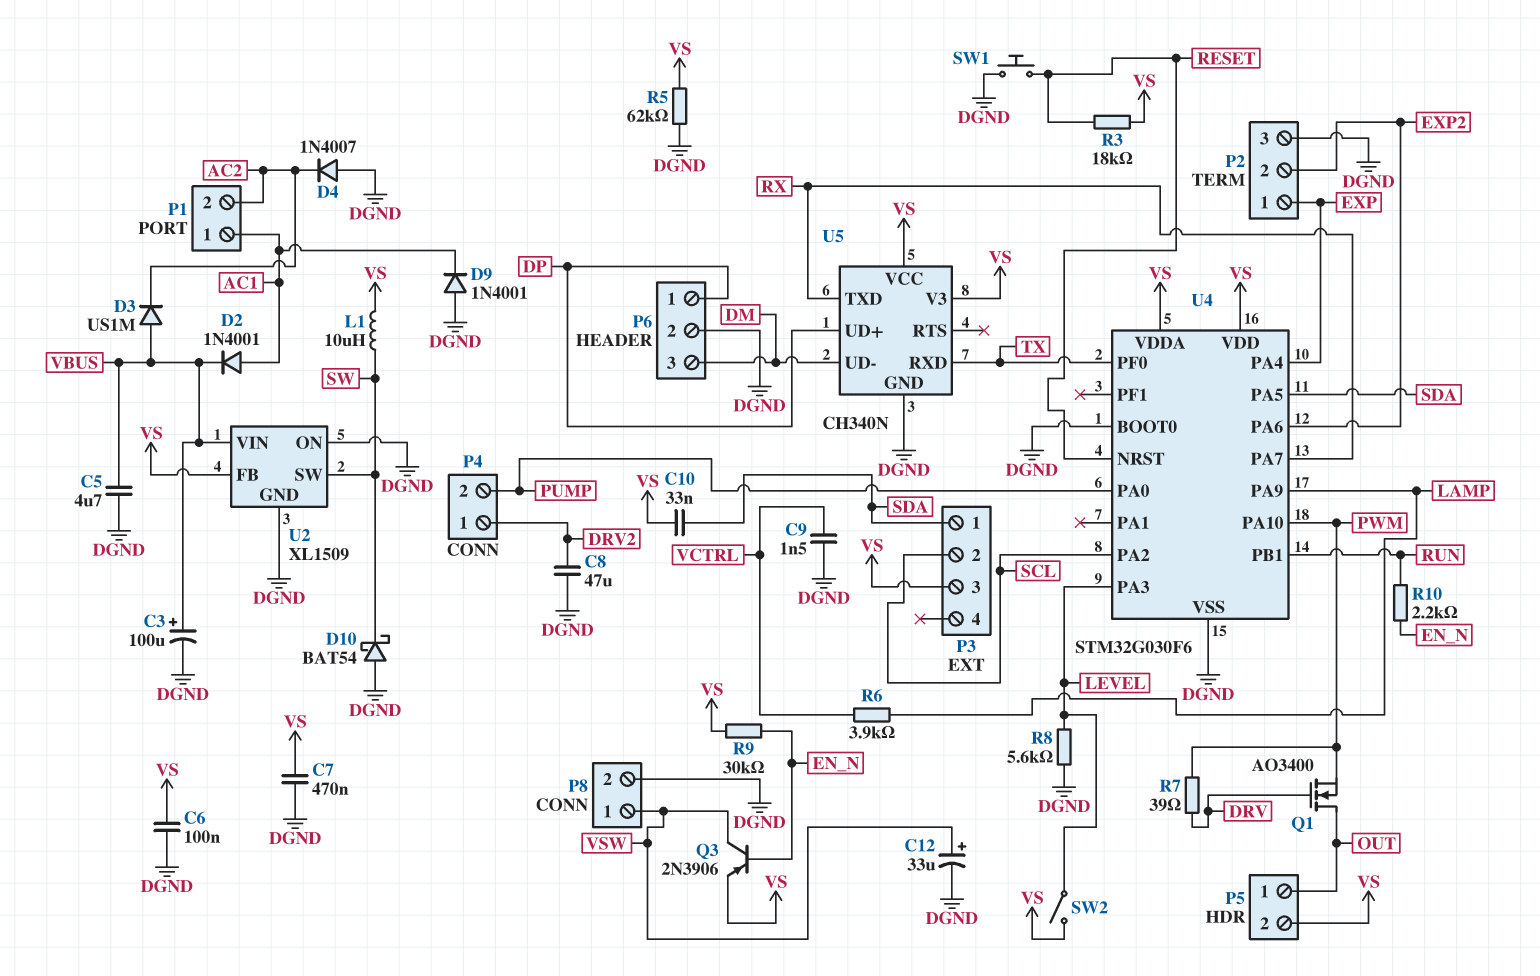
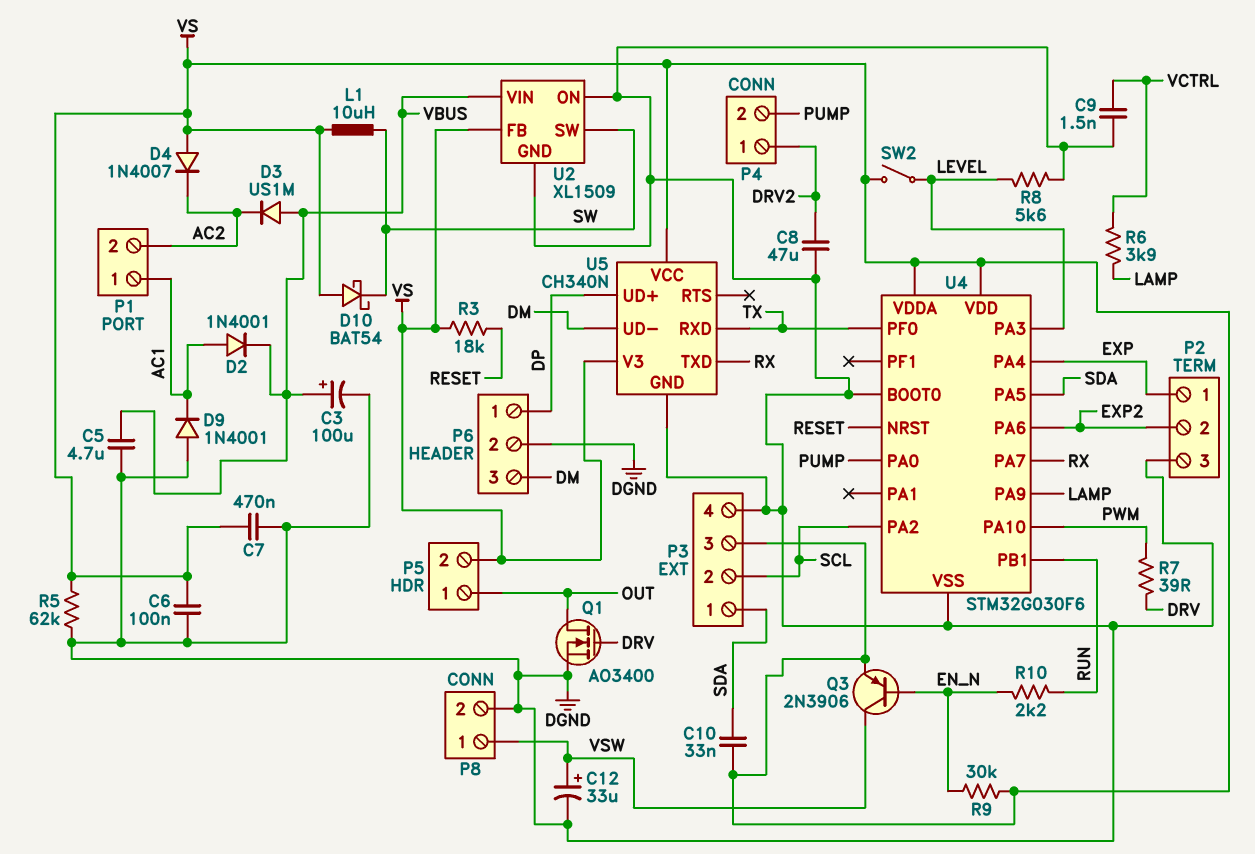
D4: diode 1N4007 (A DGND, K AC2) -> diode 1N4007 (A VS, K AC2)
D10: schottky BAT54 (A DGND, K SW) -> schottky BAT54 (A VS, K SW)
P3 pin 4: none -> DGND
Q1: NMOS AO3400 (G DRV, D OUT, S PWM) -> NMOS AO3400 (G DRV, D OUT, S DGND)
SW1: button (DGND, RESET) -> none

